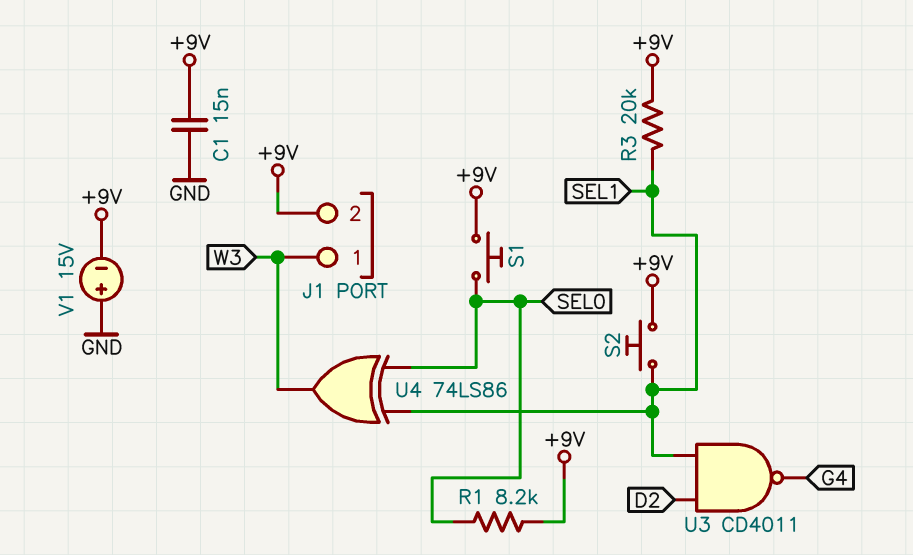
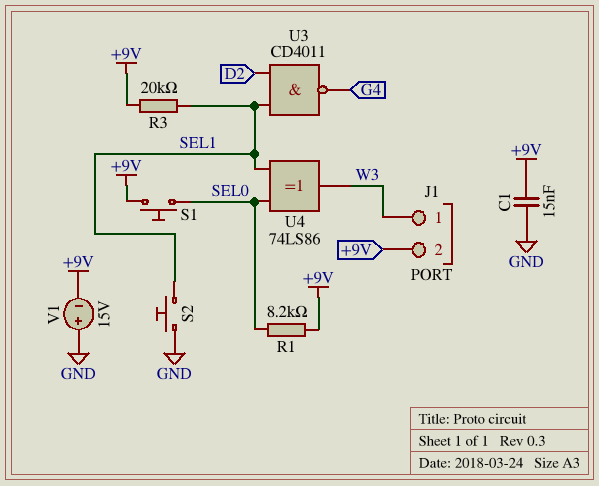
S2: button (+9V, SEL1) -> button (GND, SEL1)

